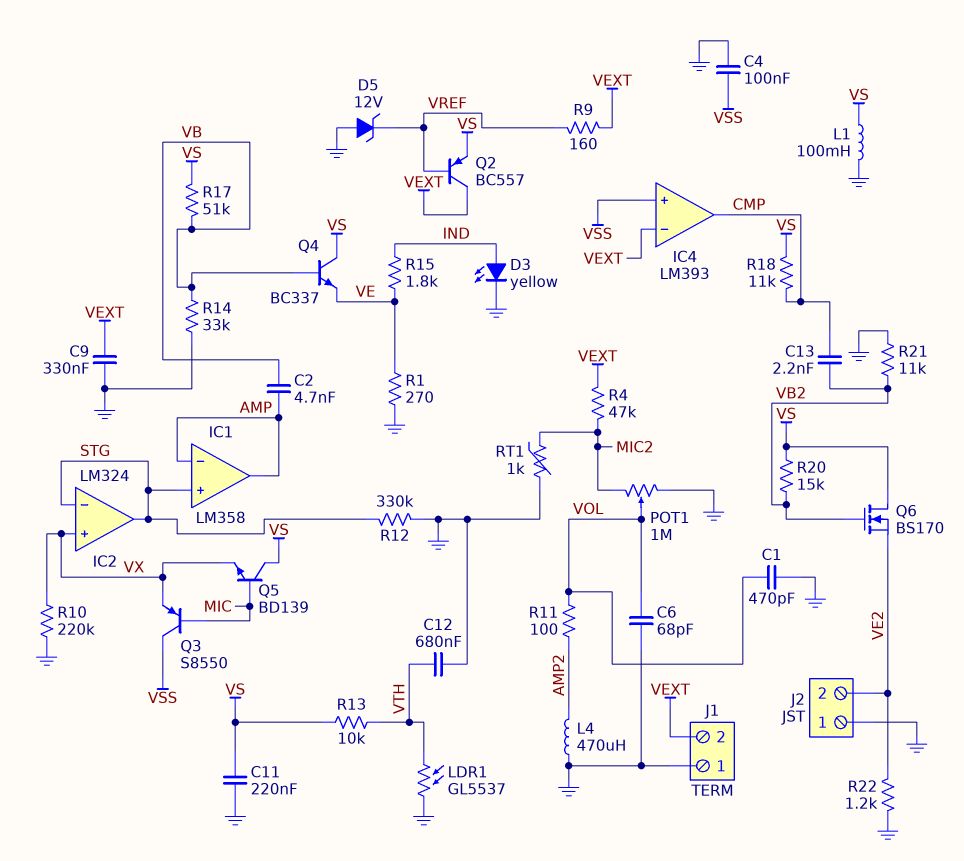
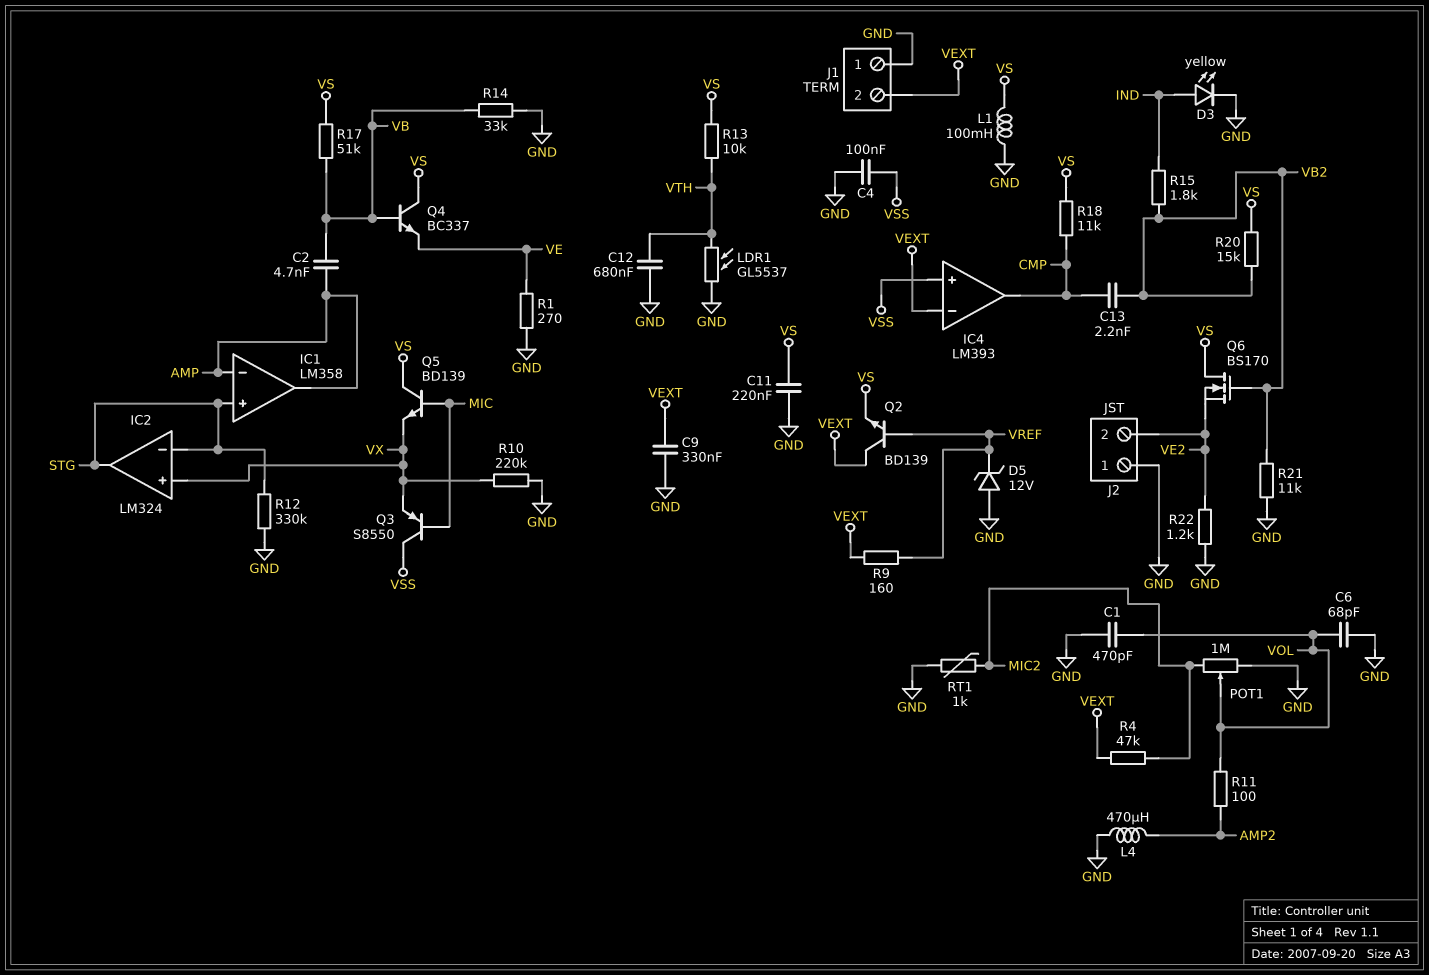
Q2: PNP BC557 (B VREF, C VEXT, E VS) -> NPN BD139 (B VREF, C VEXT, E VS)
R15: 1.8k (IND, VE) -> 1.8k (IND, VB2)

